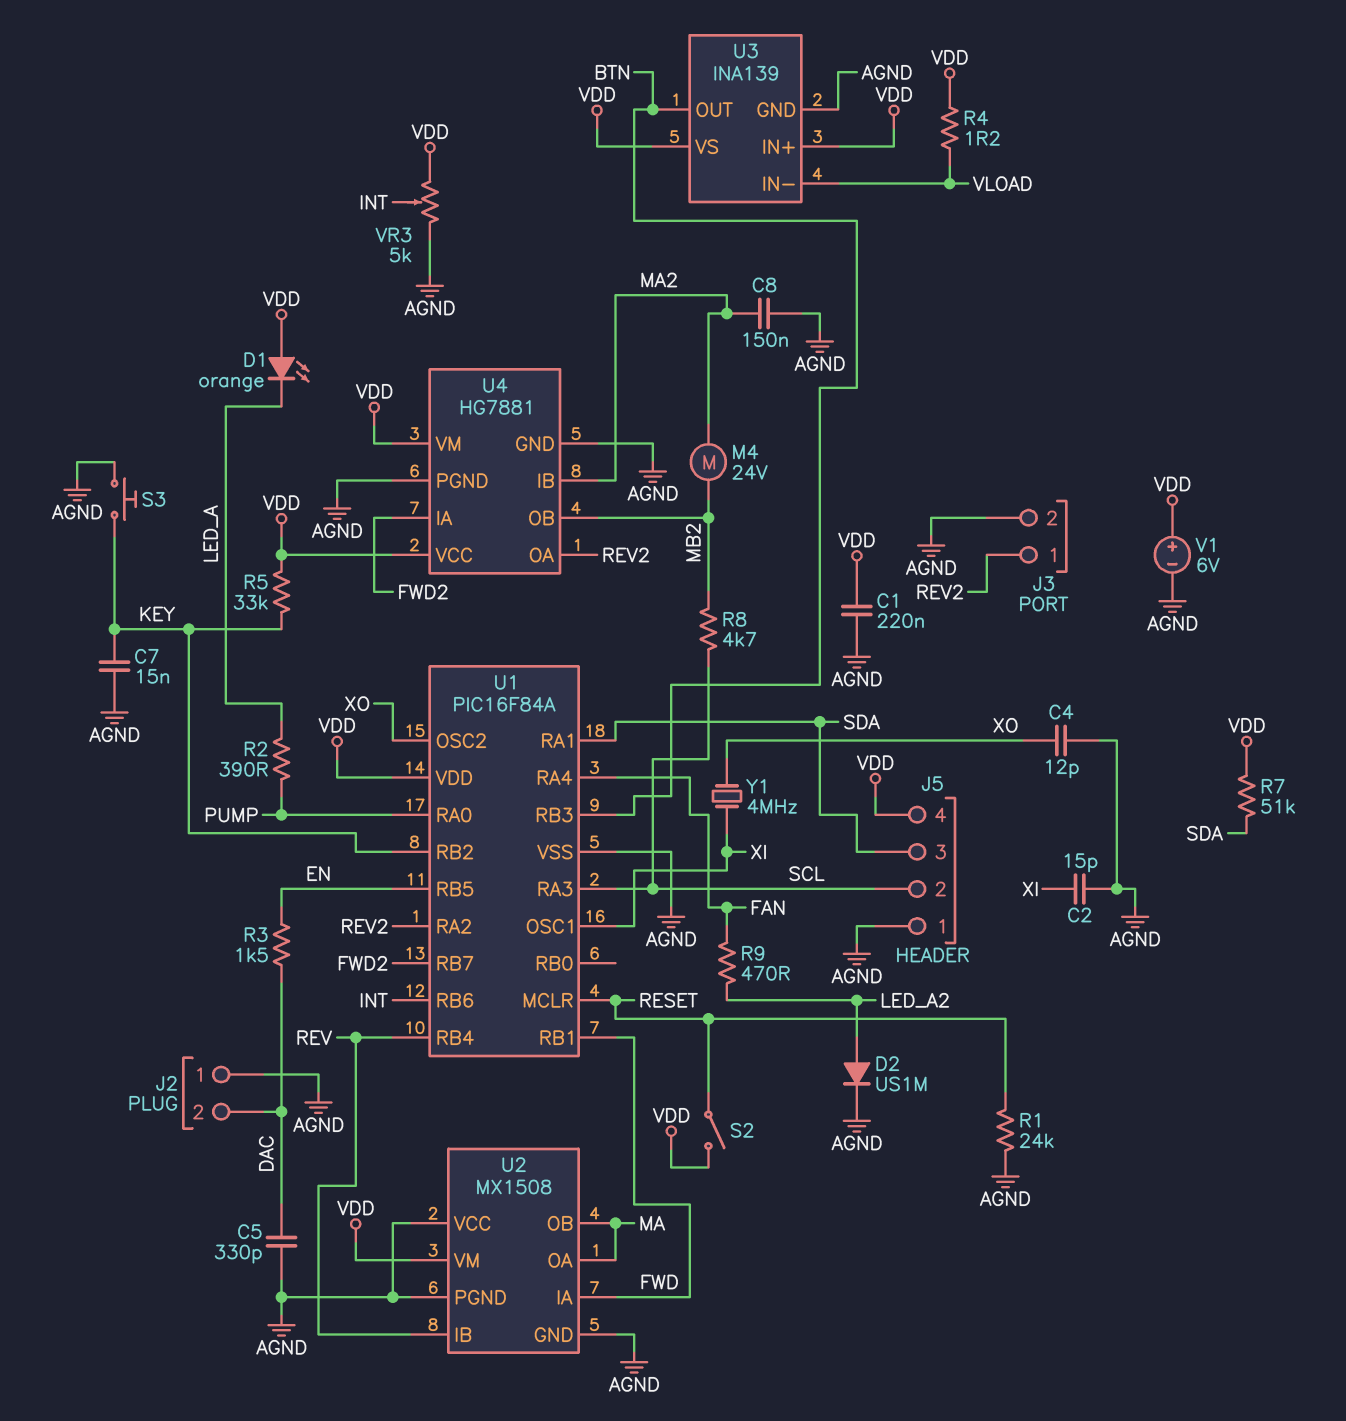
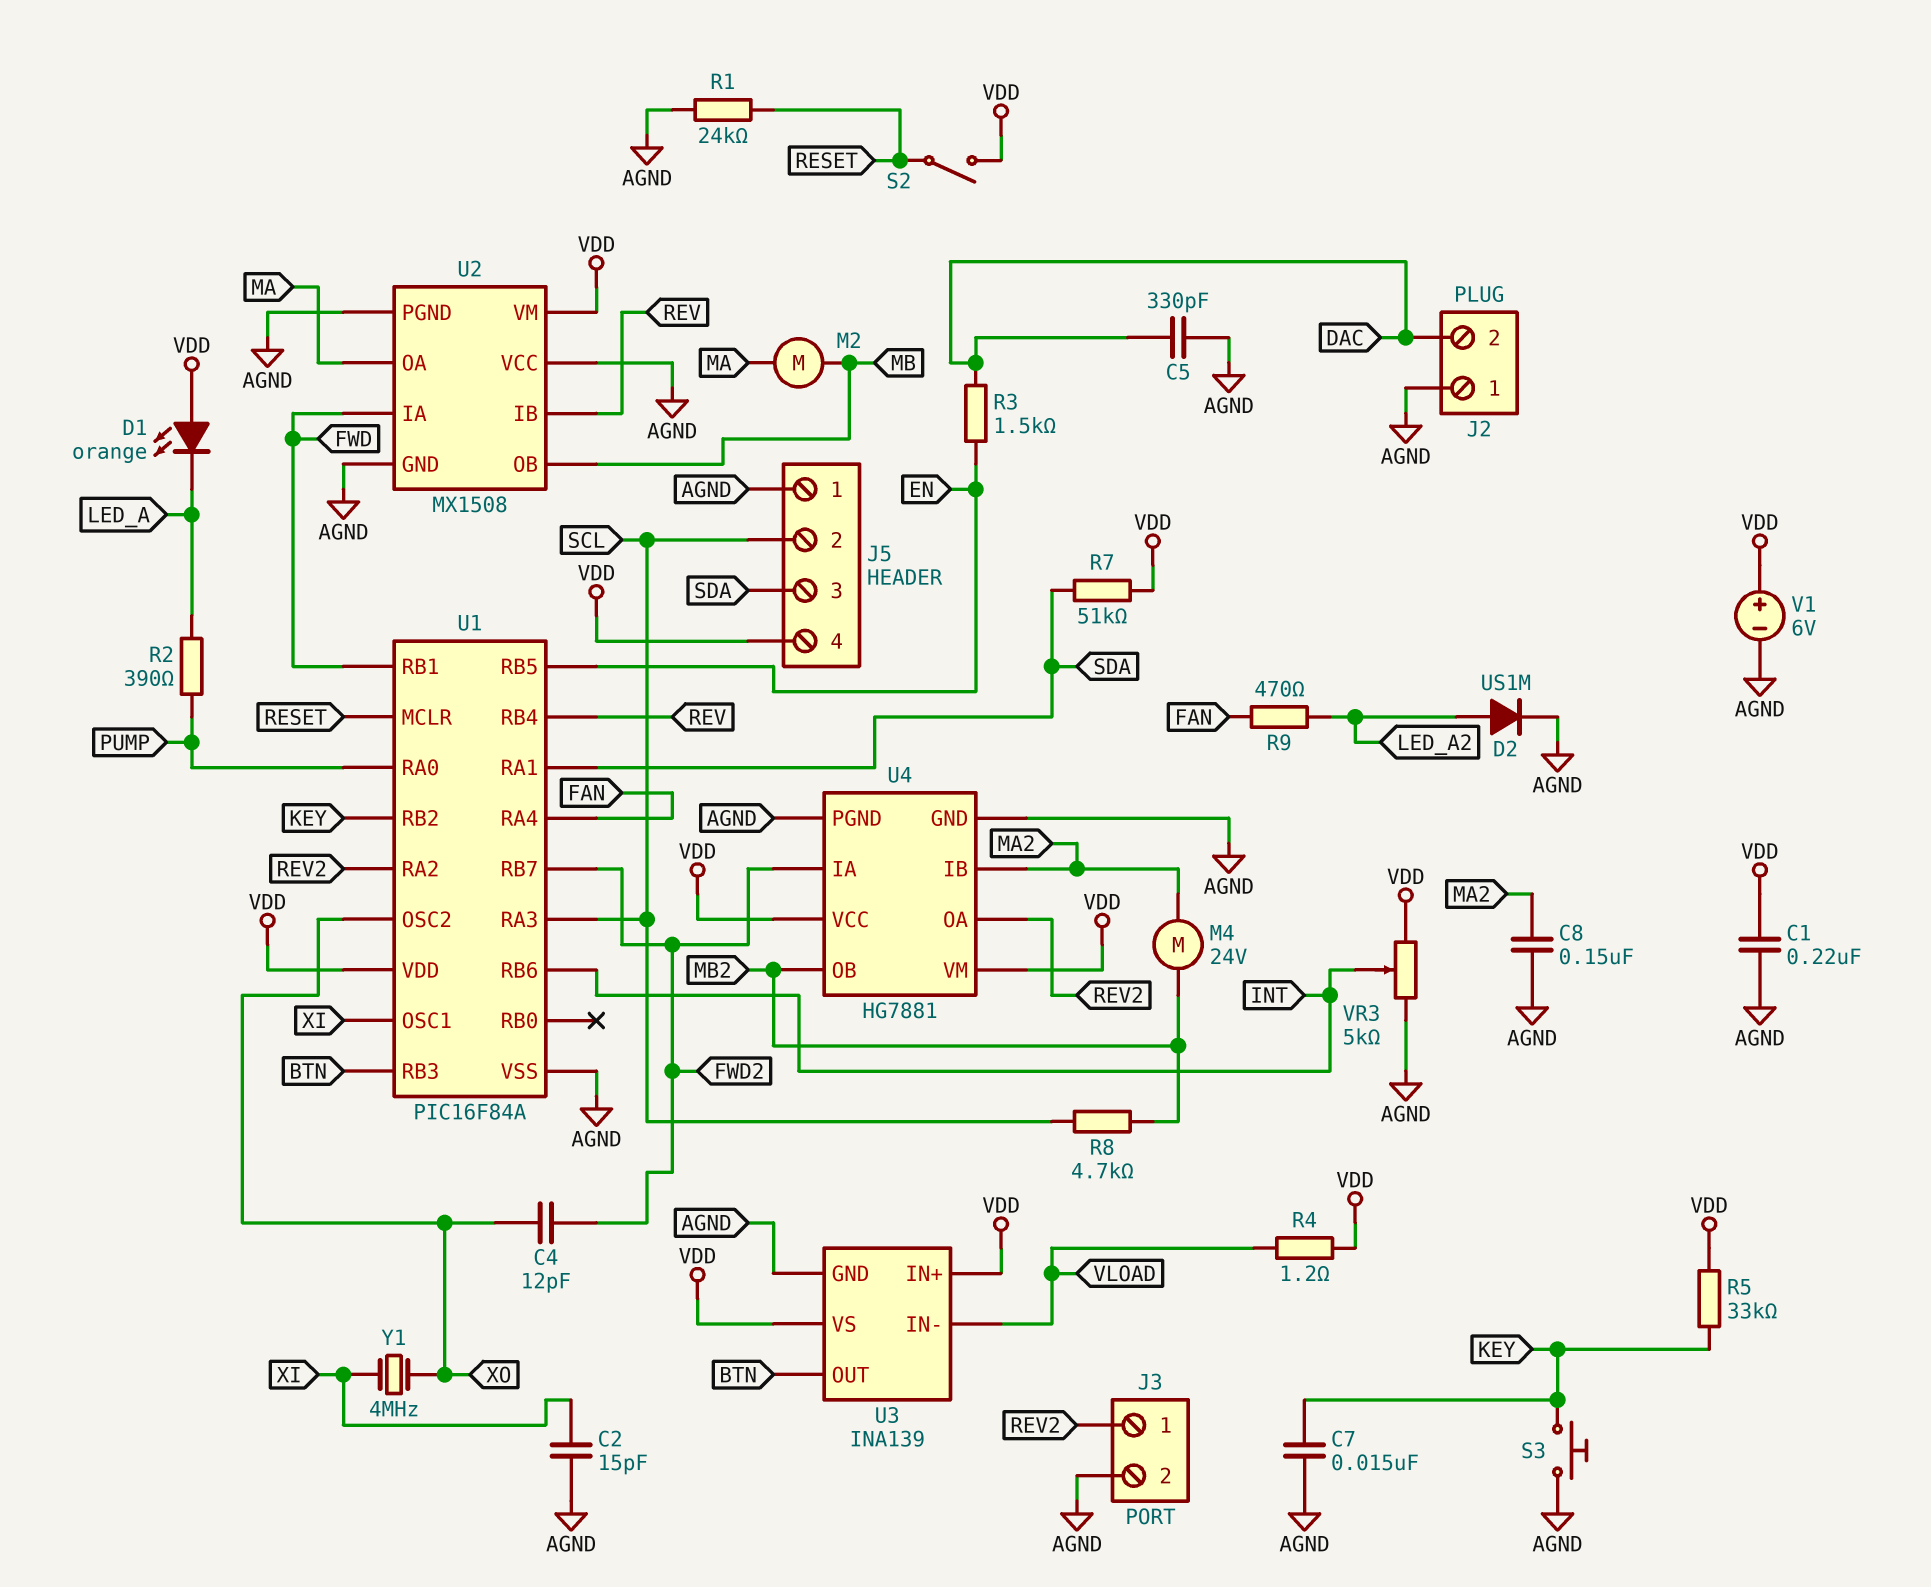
C4: 12pF (AGND, XO) -> 12pF (FWD2, XO)
M2: none -> motor (MA, MB)
U2 pin OB: MA -> MB

